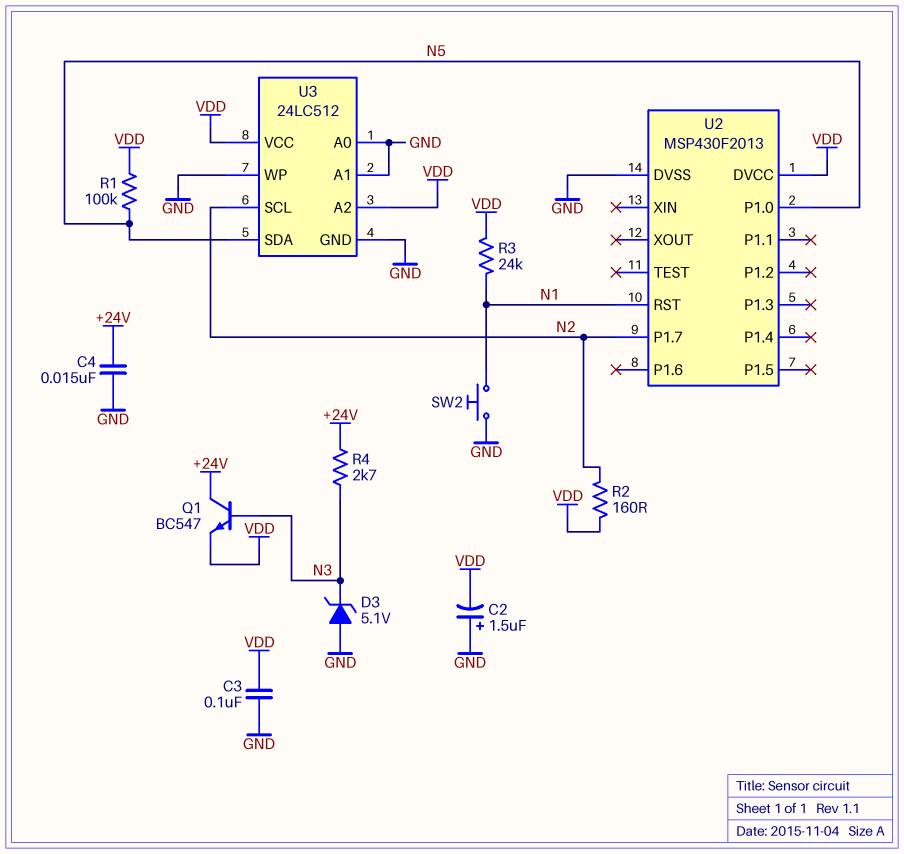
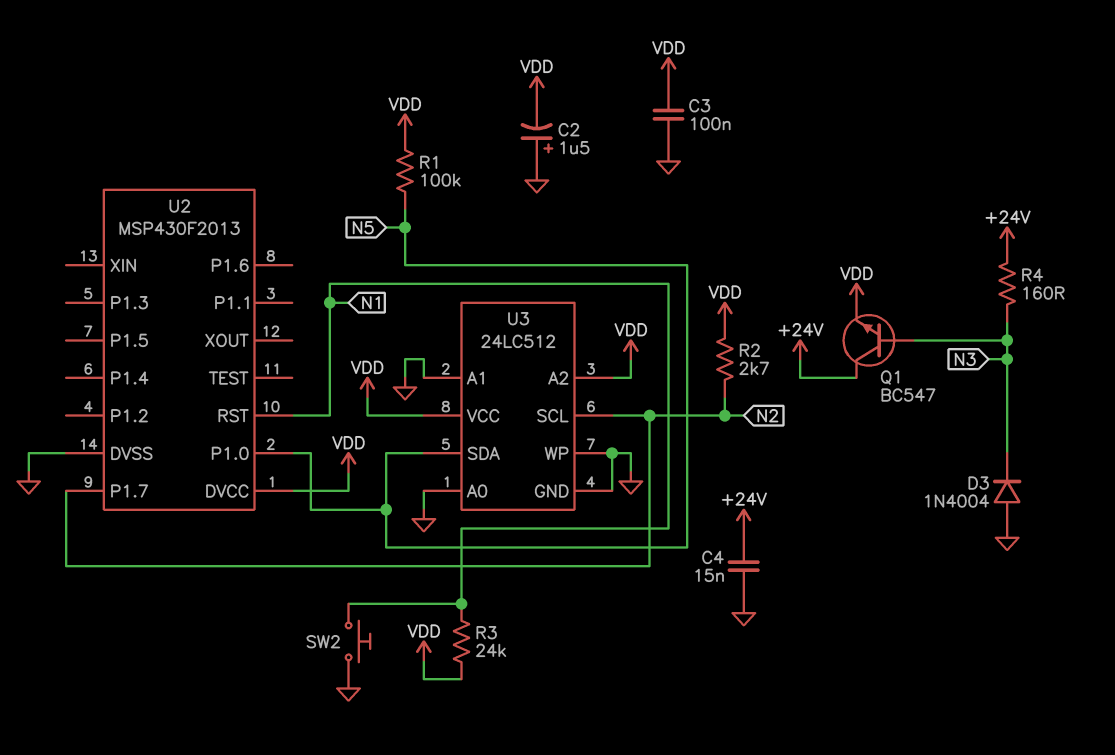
D3: zener 5.1V (A GND, K N3) -> diode 1N4004 (A GND, K N3)
R2: 160 (N2, VDD) -> 2.7k (N2, VDD)
R4: 2.7k (+24V, N3) -> 160 (+24V, N3)

